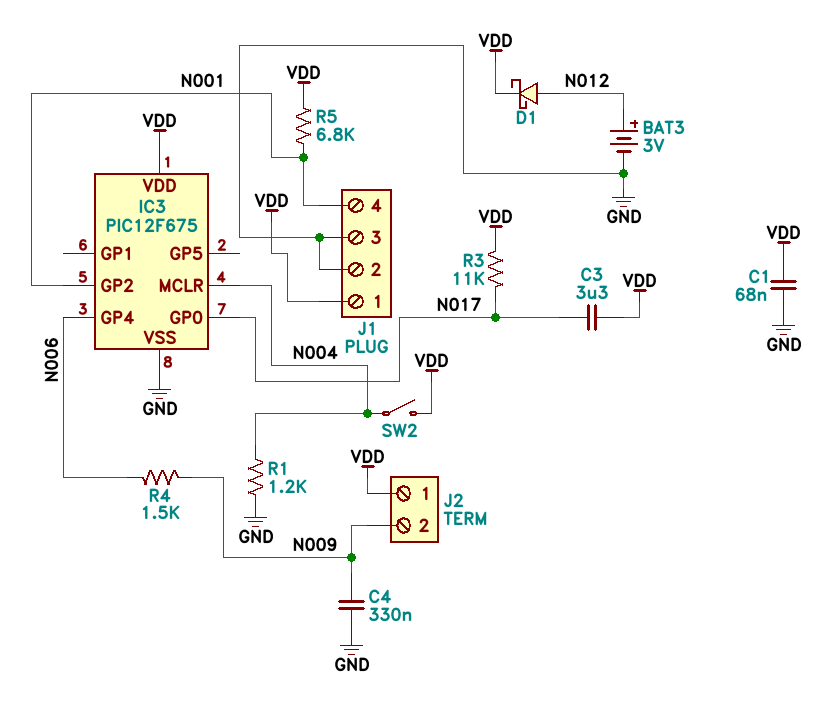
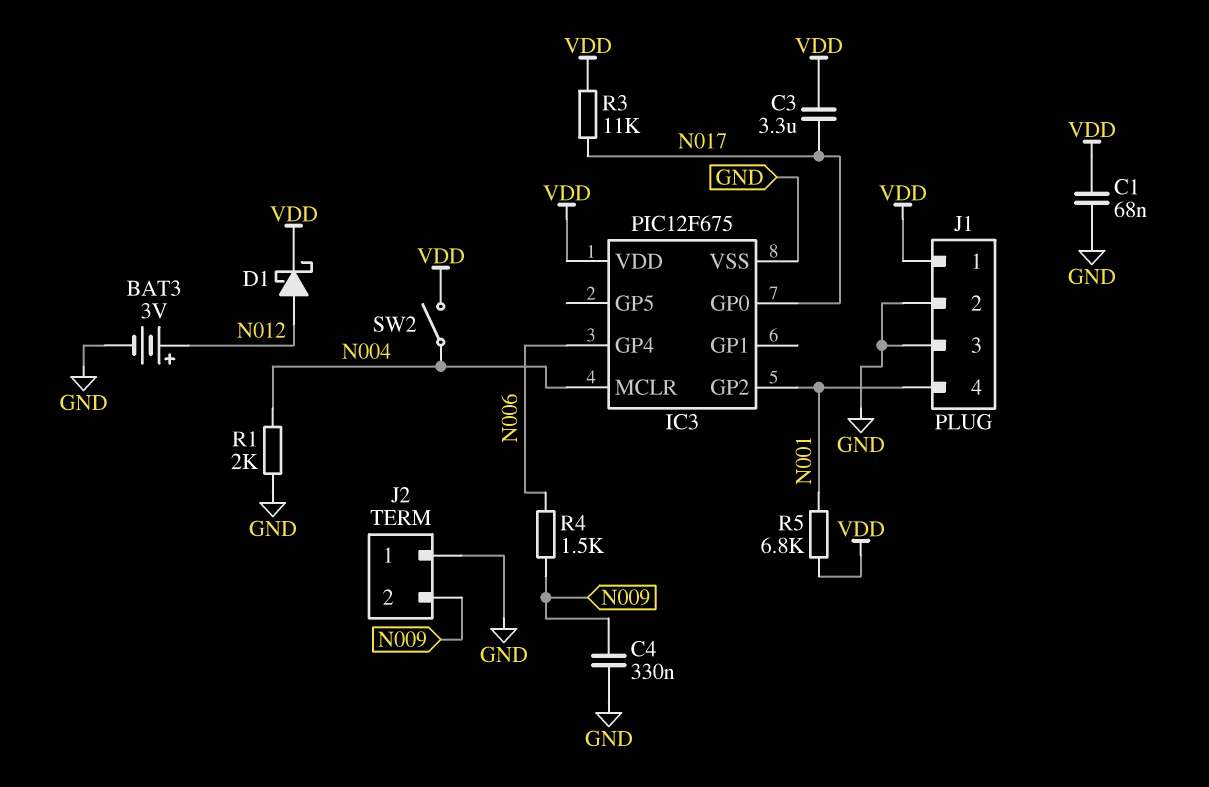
J2 pin 1: VDD -> GND
R1: 1.2k (GND, N004) -> 2k (GND, N004)

